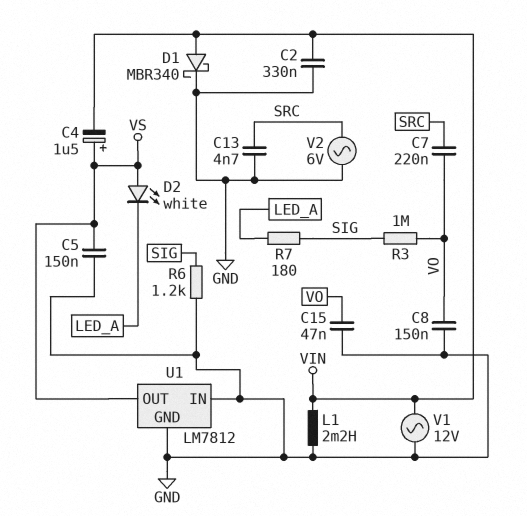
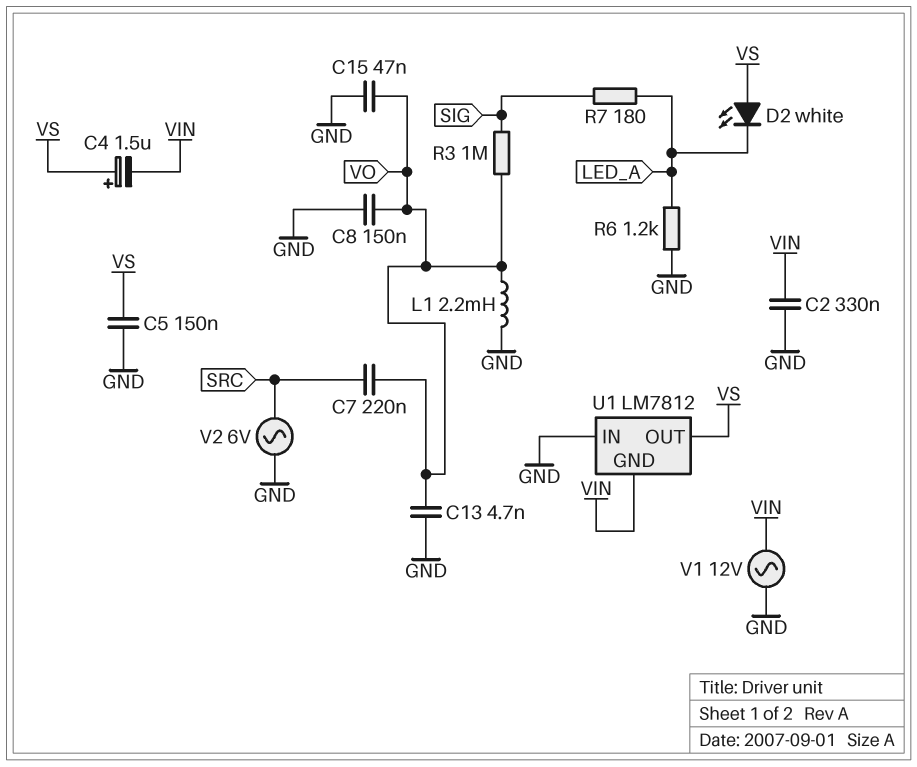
C13: 4.7nF (GND, SRC) -> 4.7nF (GND, VO)
D1: schottky MBR340 (A VIN, K GND) -> none
L1: 2.2mH (GND, VIN) -> 2.2mH (GND, VO)
R6: 1.2k (GND, SIG) -> 1.2k (GND, LED_A)
U1 pin GND: GND -> VIN

